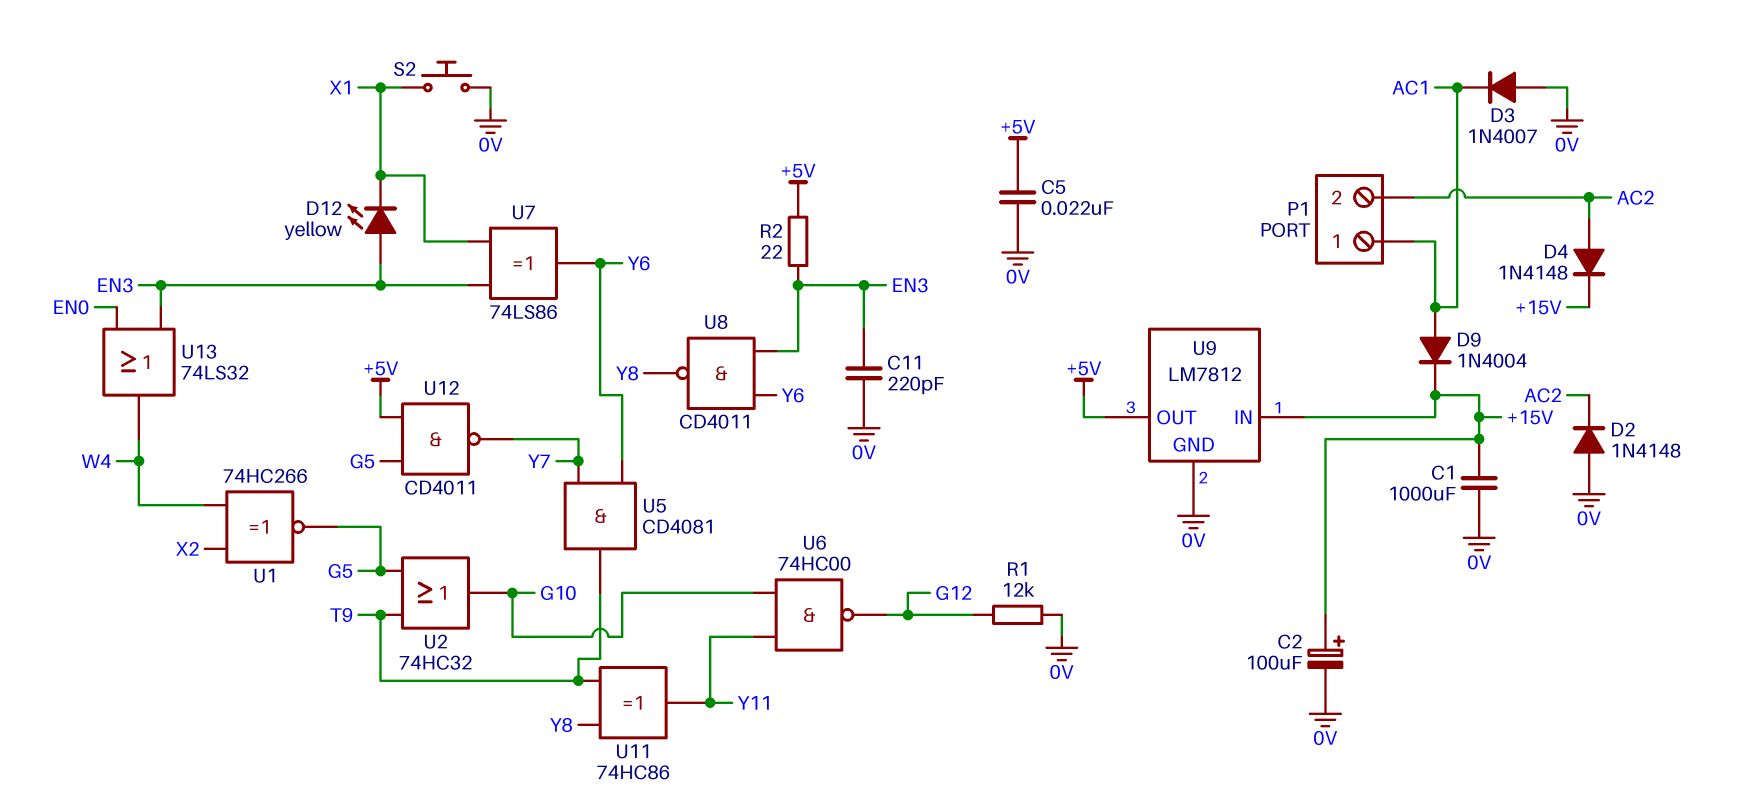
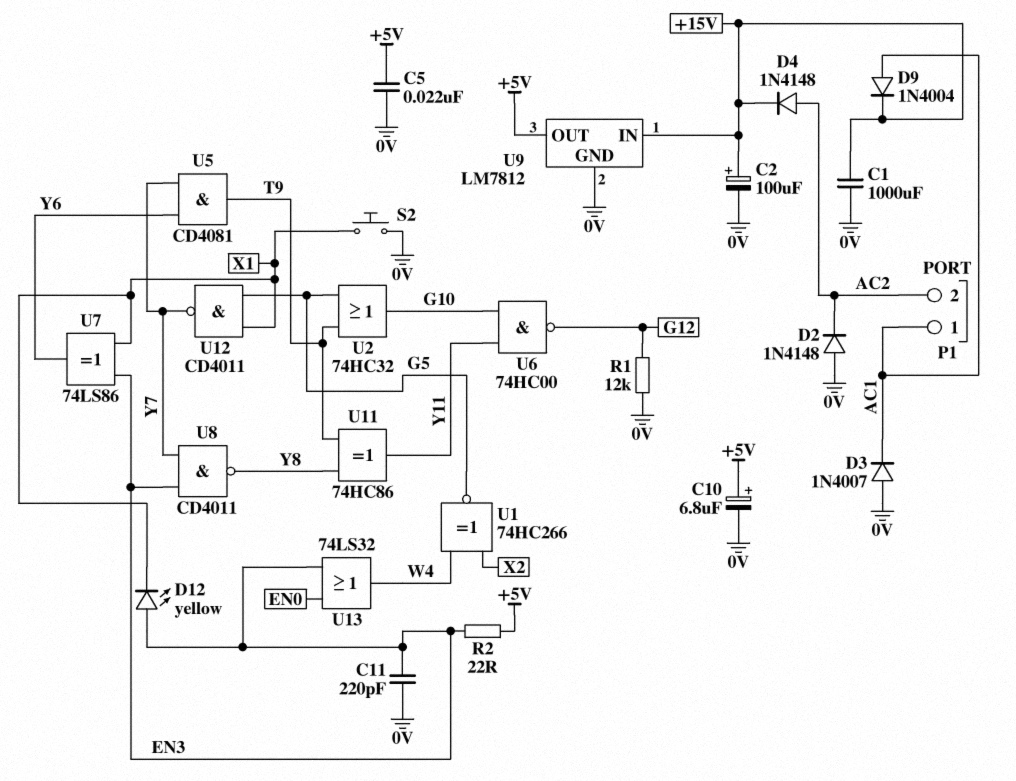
C10: none -> 6.8uF (plus +5V, minus 0V)
U8: NAND CD4011 (in EN3, in Y6, out Y8) -> NAND CD4011 (in EN3, in Y7, out Y8)
U12: NAND CD4011 (in +5V, in G5, out Y7) -> NAND CD4011 (in G5, in X1, out Y7)

